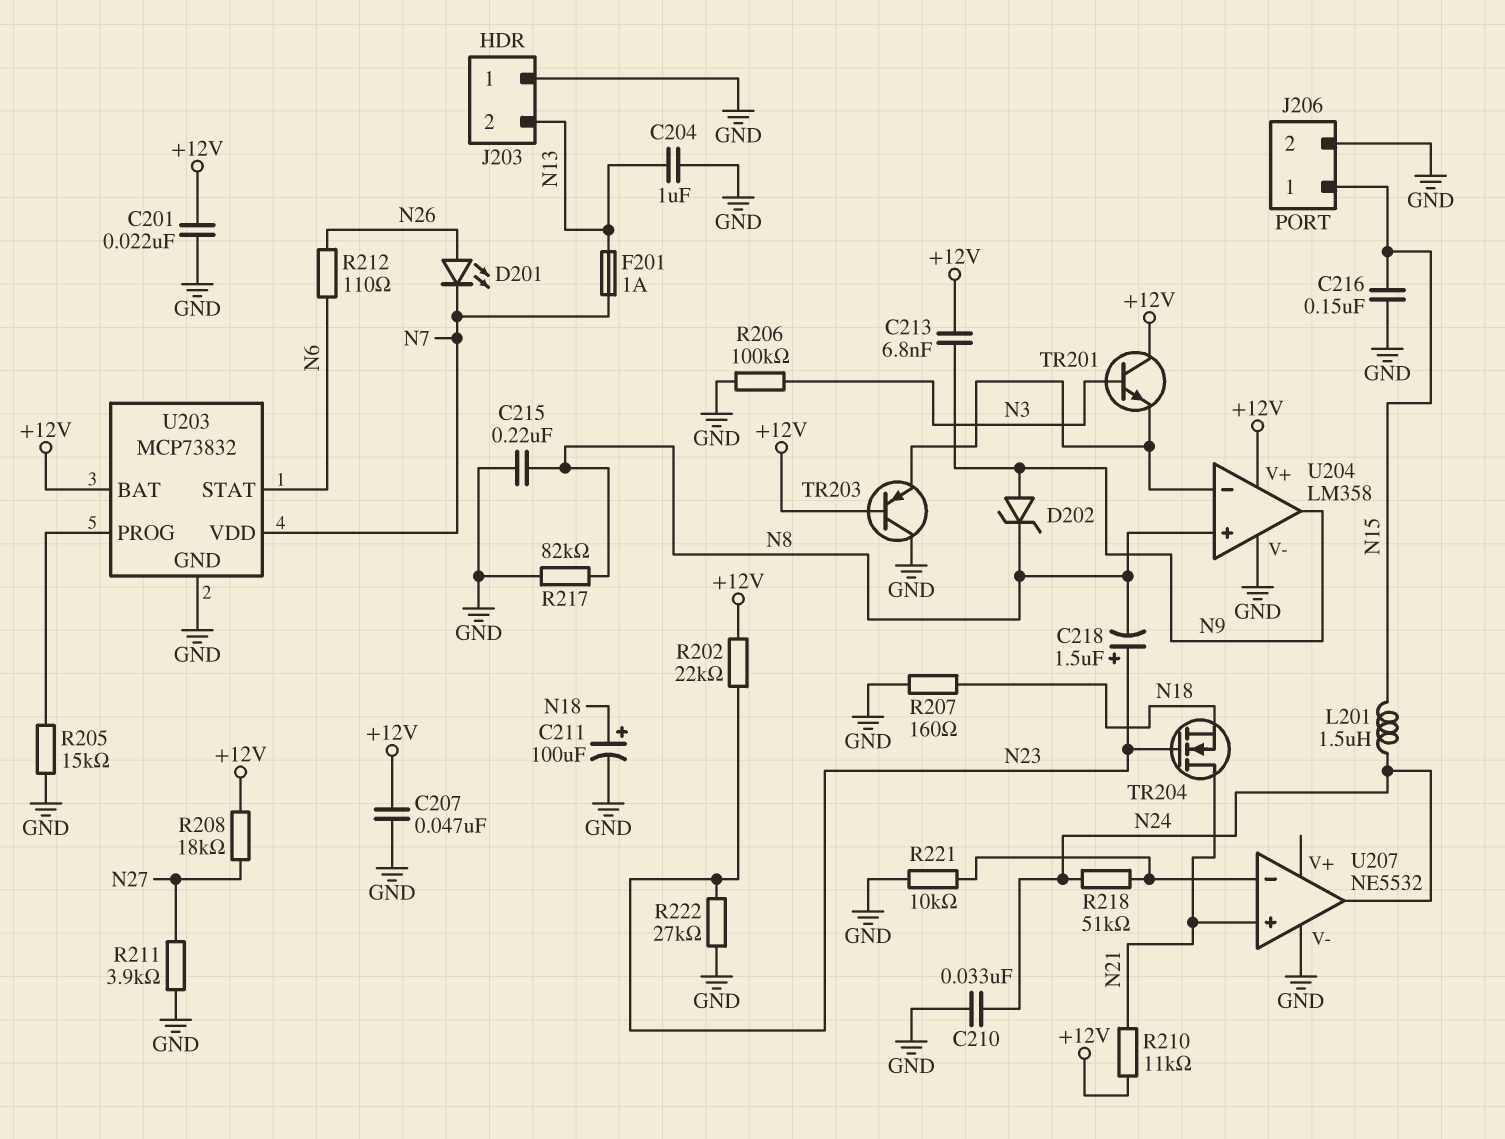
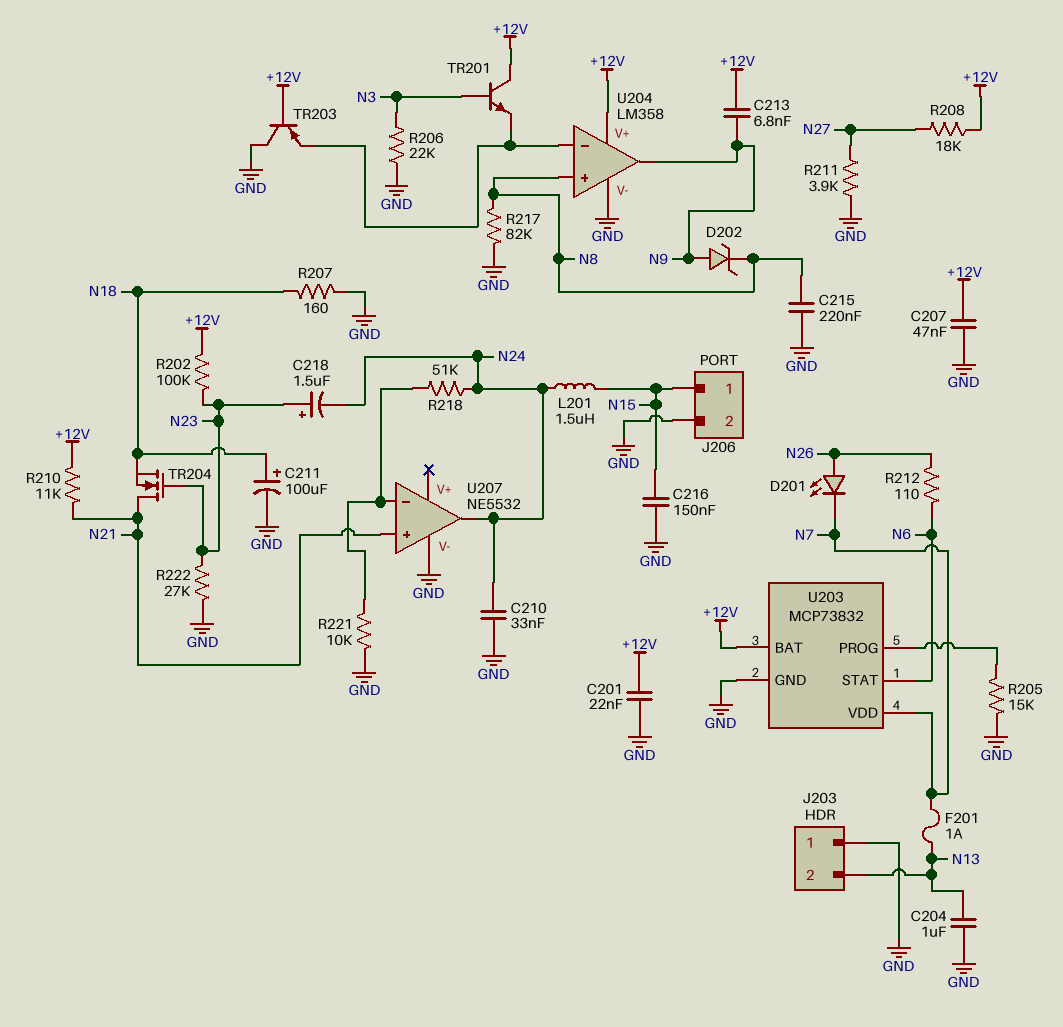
C218: 1.5uF (plus N23, minus N8) -> 1.5uF (plus N23, minus N24)
R202: 22k (+12V, N23) -> 100k (+12V, N23)
R206: 100k (GND, N3) -> 22k (GND, N3)

